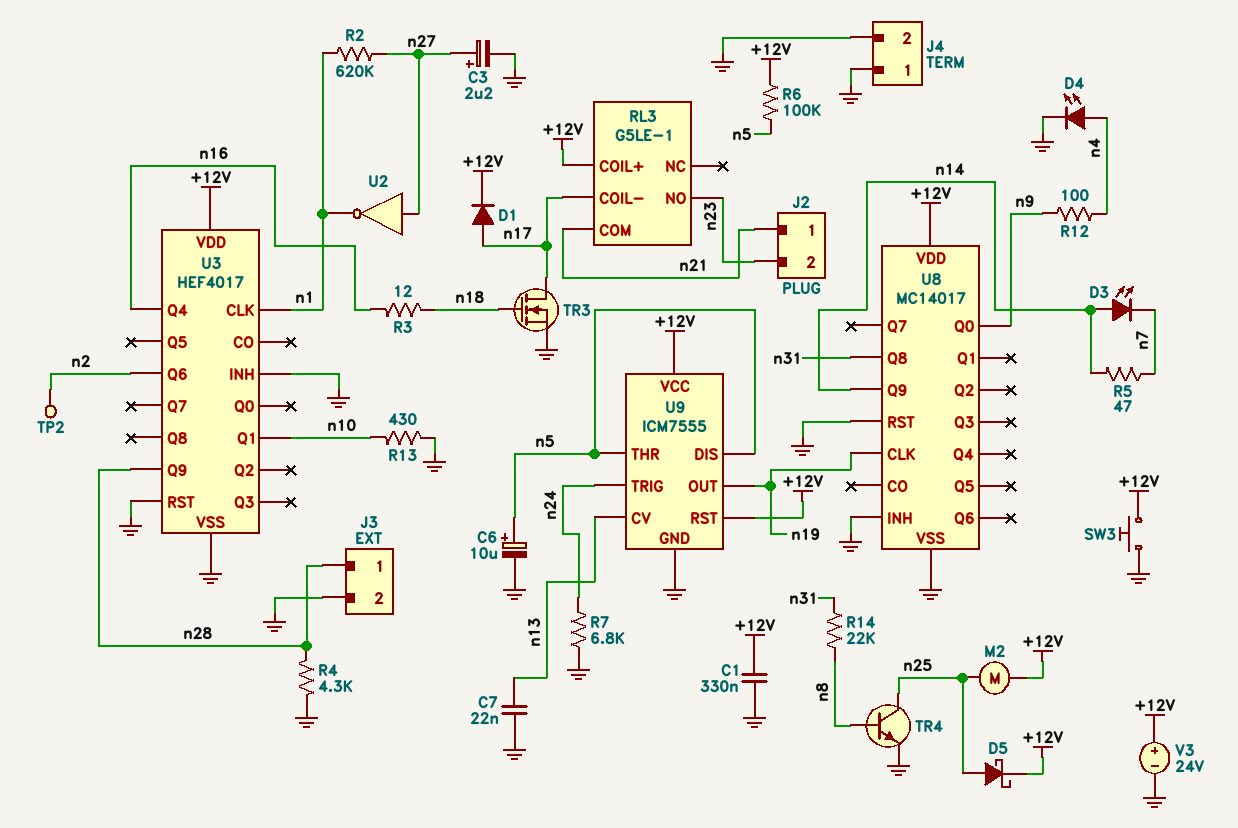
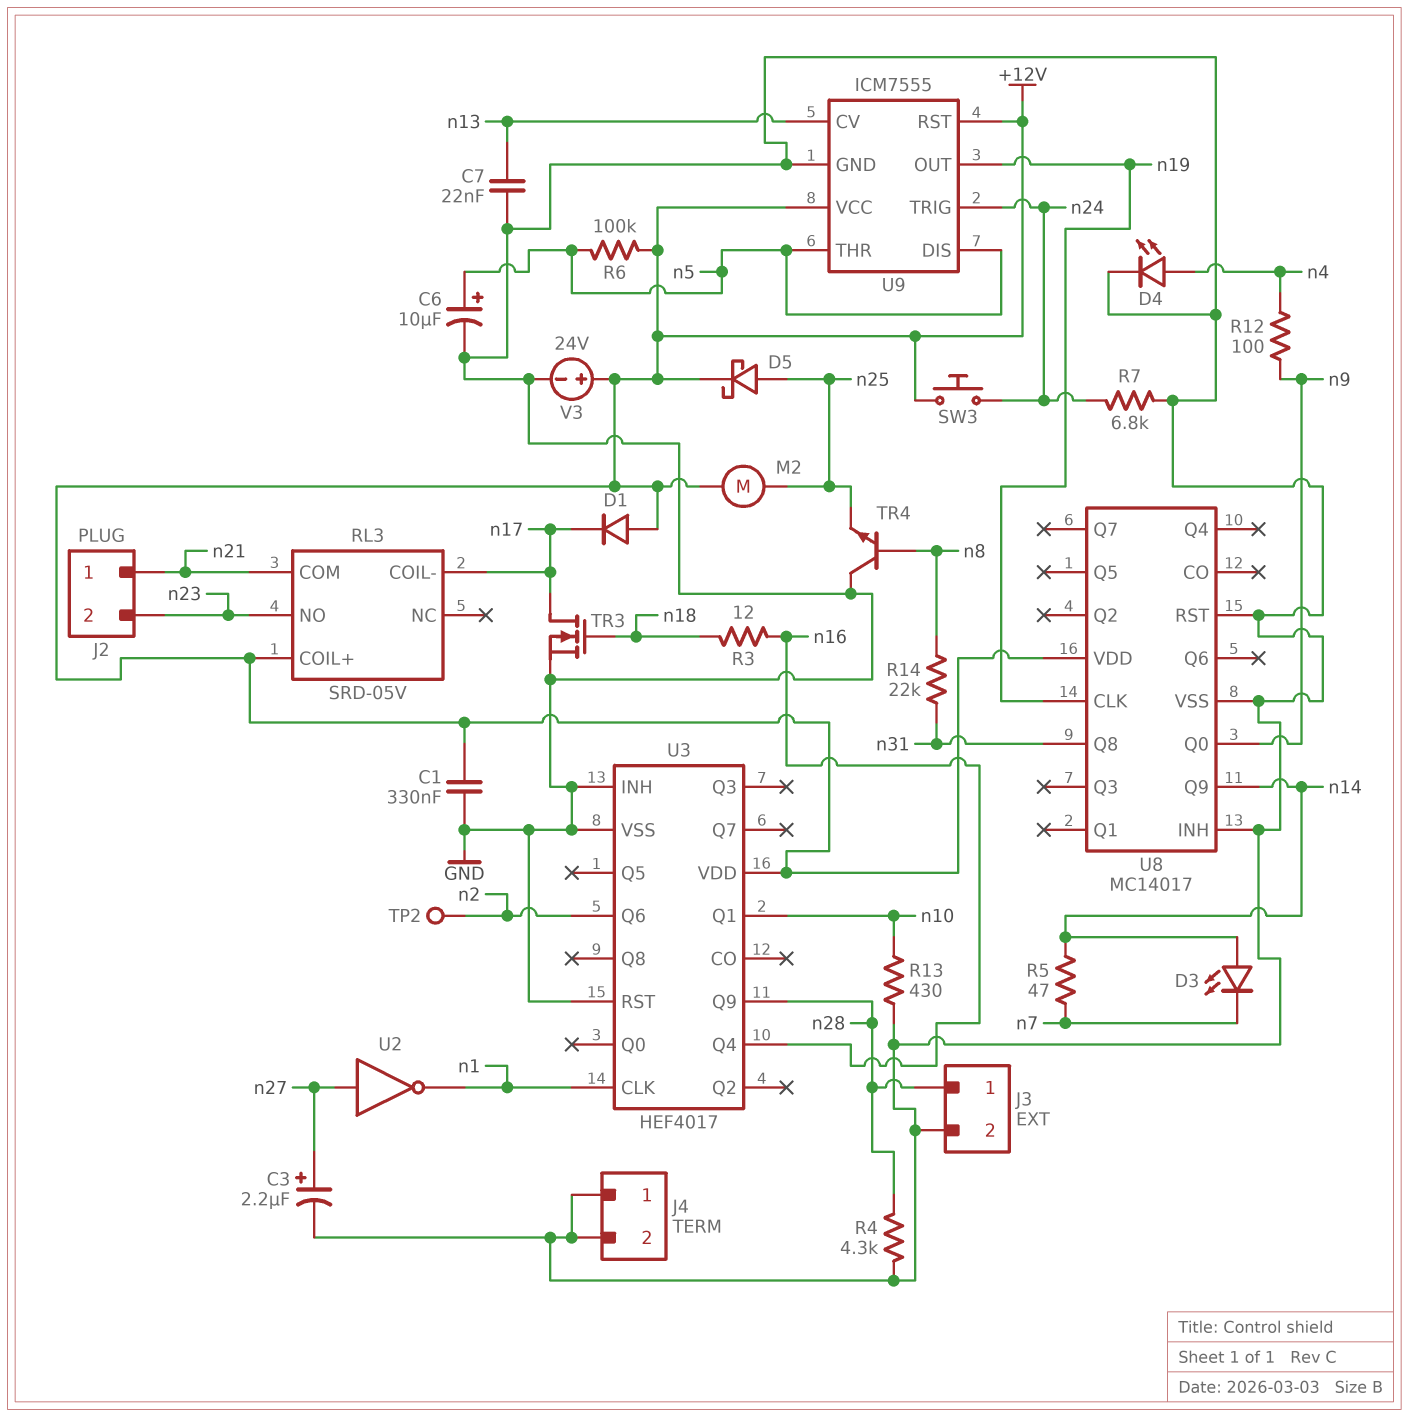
D1: diode (A n17, K +12V) -> diode (A +12V, K n17)
R2: 620k (n1, n27) -> none
RL3: G5LE-1 -> SRD-05V
SW3: button (+12V, GND) -> button (+12V, n24)
TR4: NPN (B n8, C n25, E GND) -> NPN (B n8, C GND, E n25)

